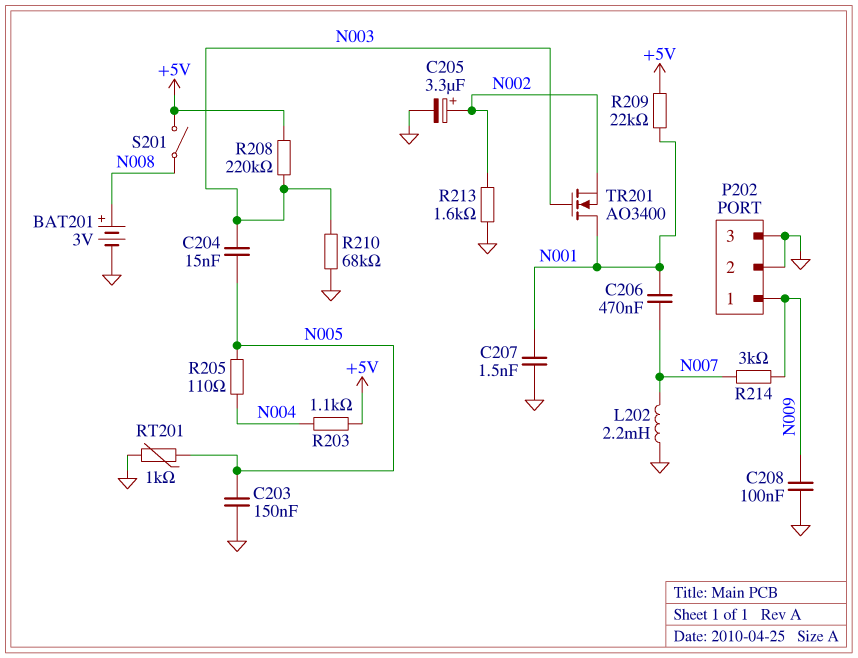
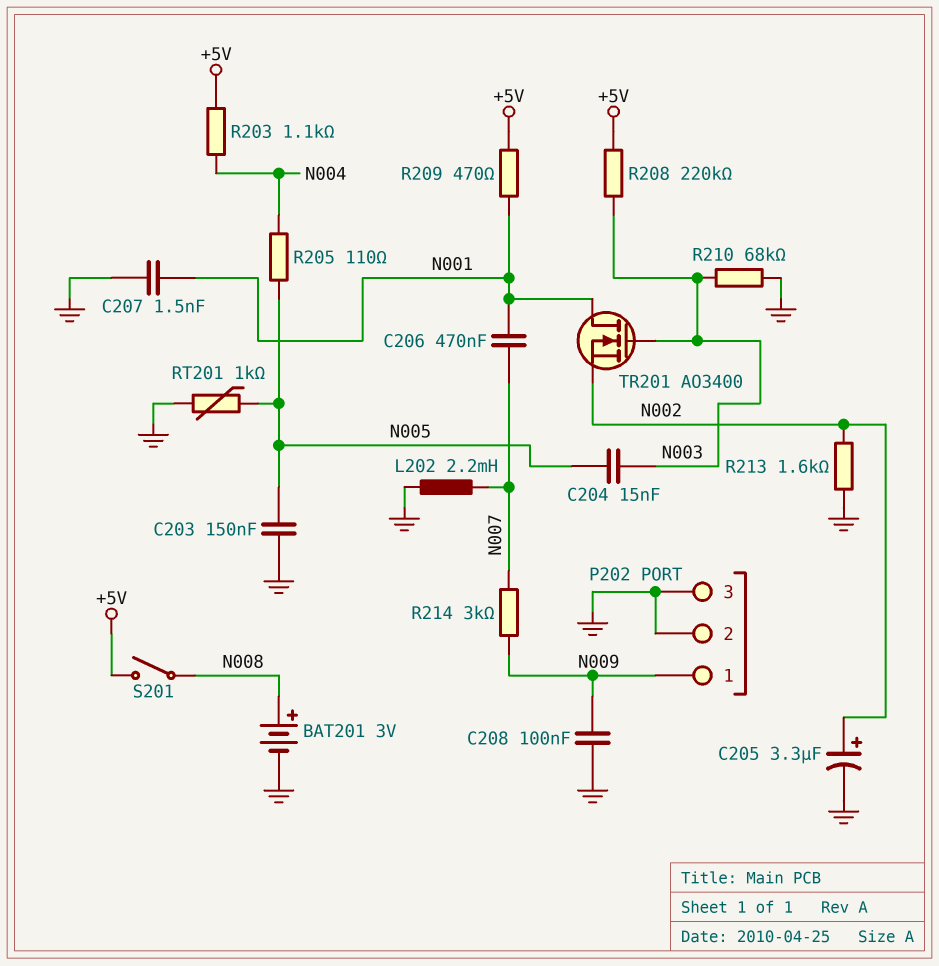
R209: 22k (+5V, N001) -> 470 (+5V, N001)

